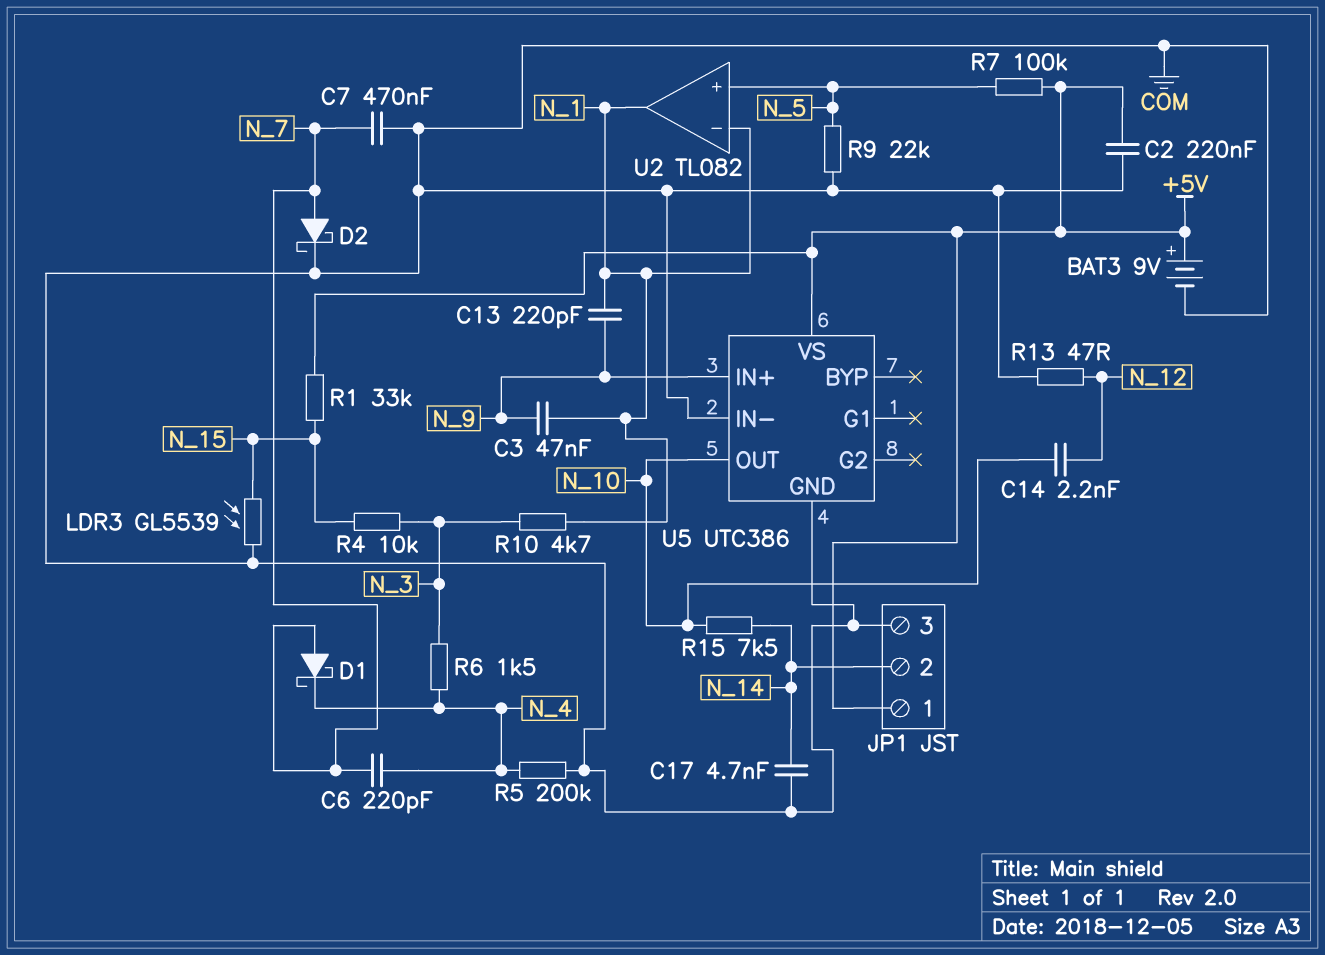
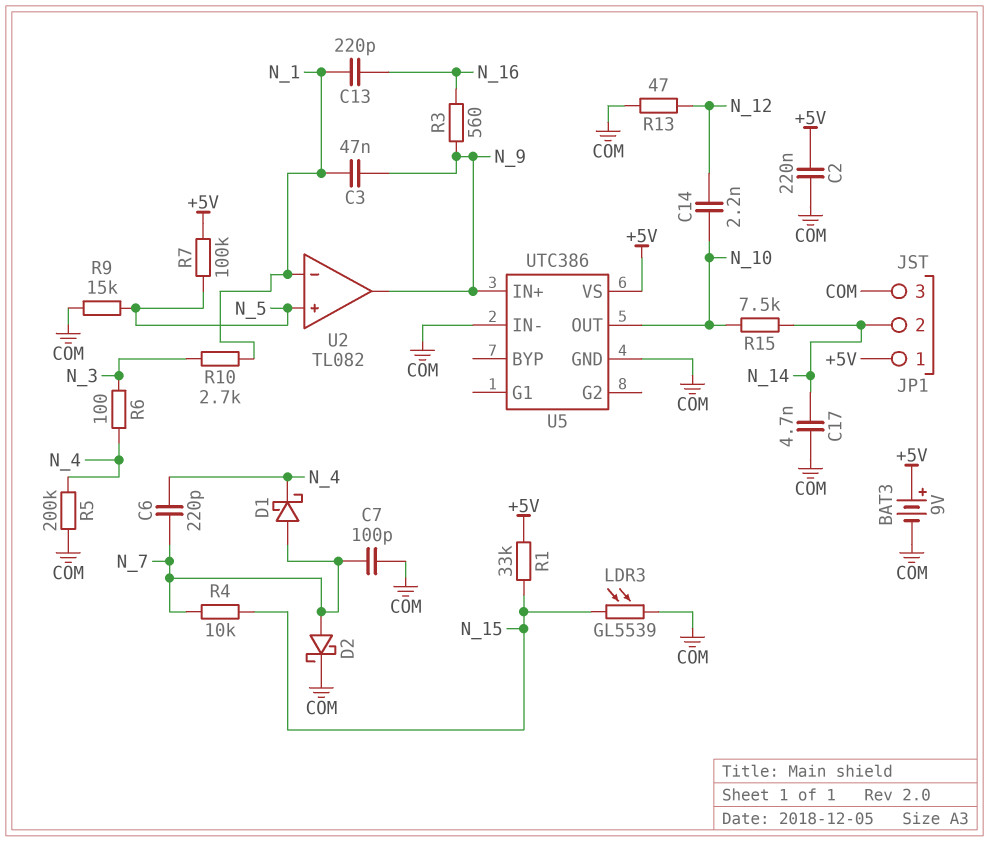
C7: 470nF (COM, N_7) -> 100pF (COM, N_7)
C13: 220pF (N_1, N_9) -> 220pF (N_1, N_16)
R3: none -> 560 (N_9, N_16)
R4: 10k (N_3, N_15) -> 10k (N_7, N_15)
R6: 1.5k (N_3, N_4) -> 100 (N_3, N_4)
R9: 22k (COM, N_5) -> 15k (COM, N_5)
R10: 4.7k (N_1, N_3) -> 2.7k (N_1, N_3)
U2 pin out: N_1 -> N_9

